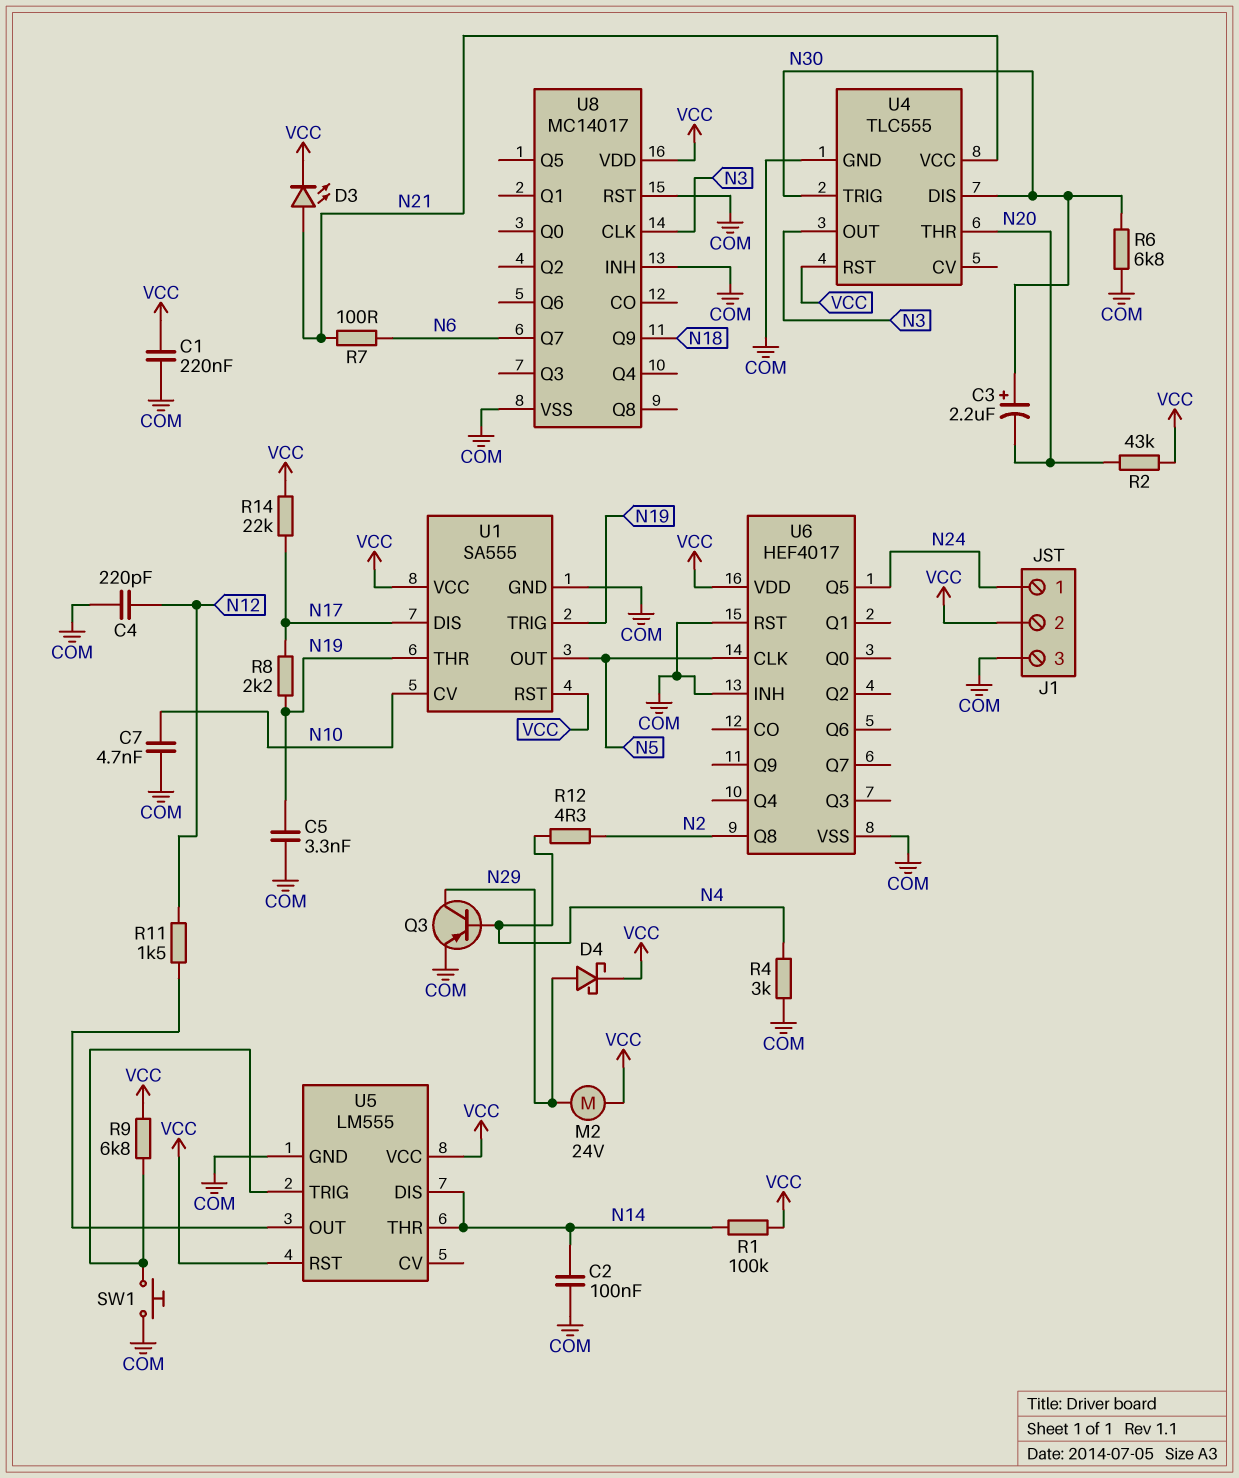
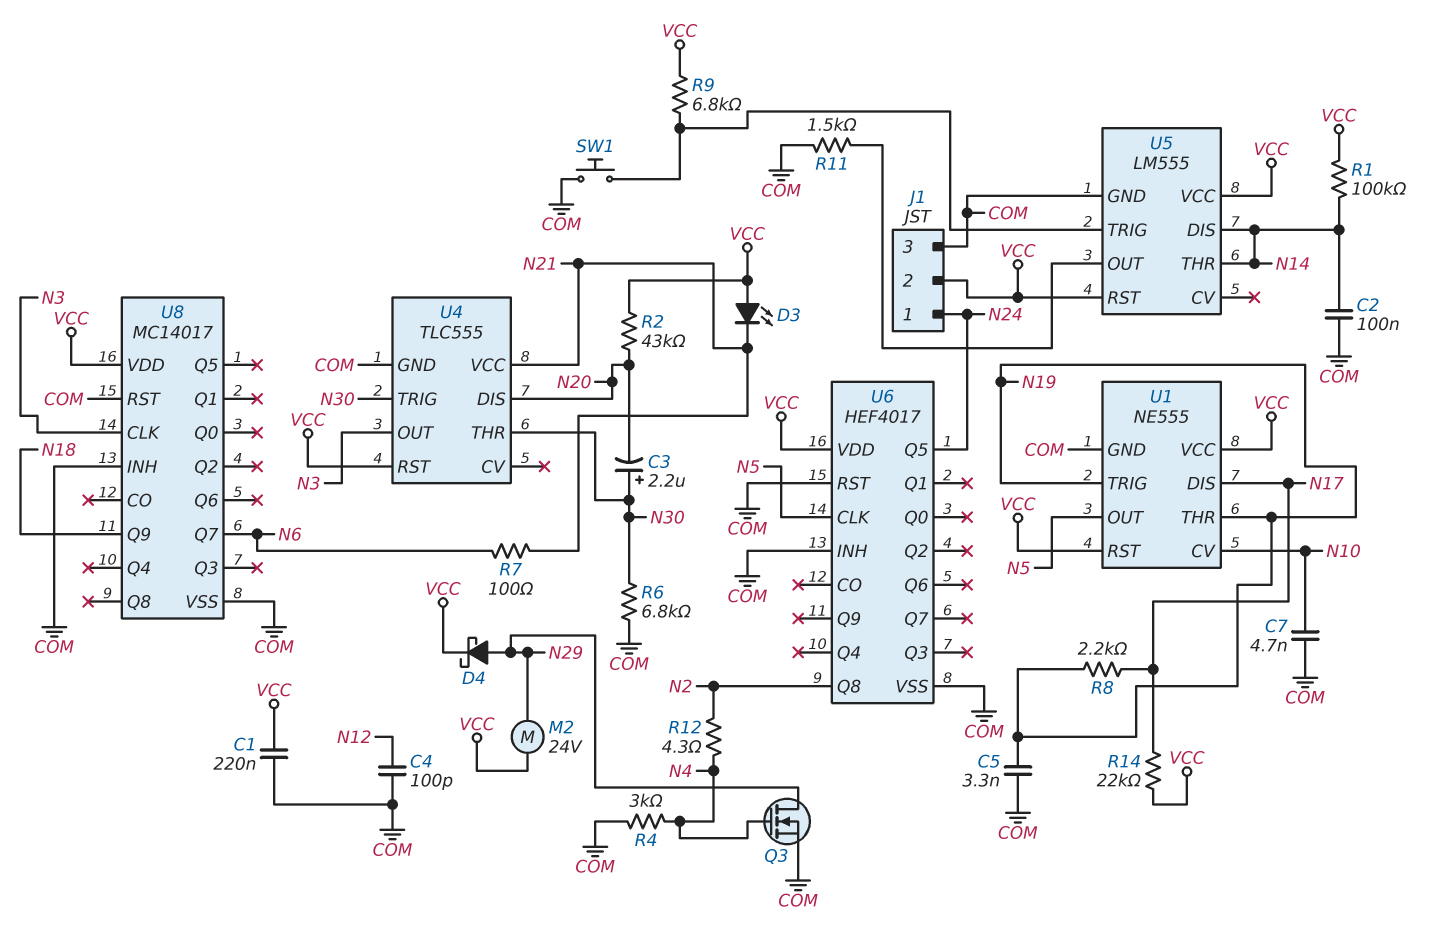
C4: 220pF (COM, N12) -> 100pF (COM, N12)
D3: LED (A N21, K VCC) -> LED (A VCC, K N21)
Q3: PNP (B N4, C N29, E COM) -> NMOS (G N4, D N29, S COM)
R11: 1.5k (N12, U5/OUT) -> 1.5k (COM, U5/OUT)
U1: SA555 -> NE555
U4 pin DIS: N30 -> N20
U4 pin THR: N20 -> N30

